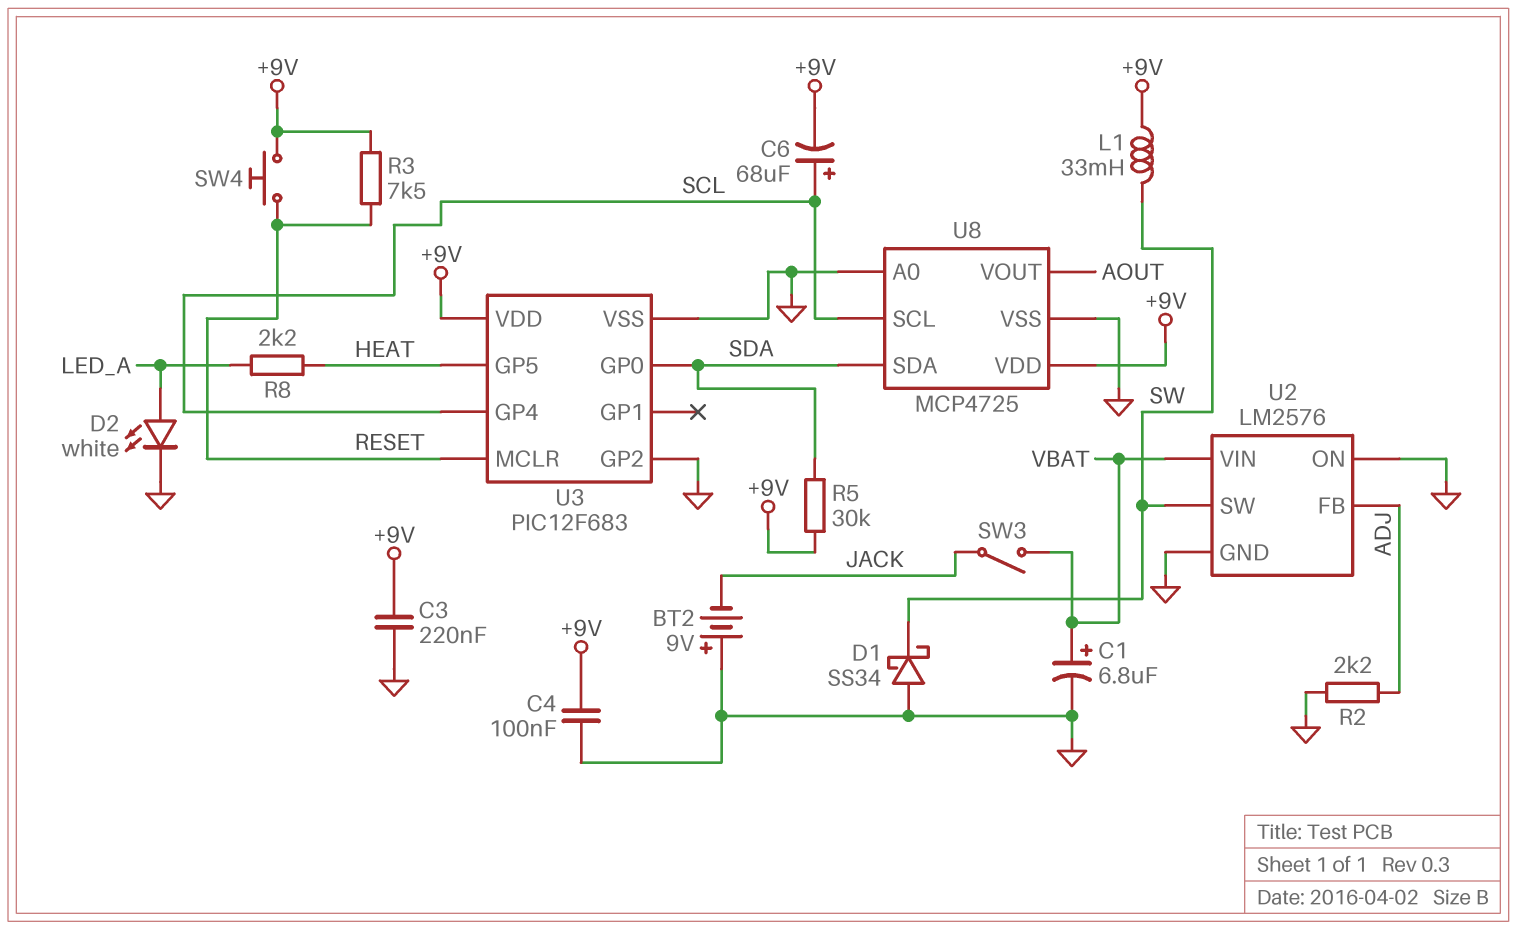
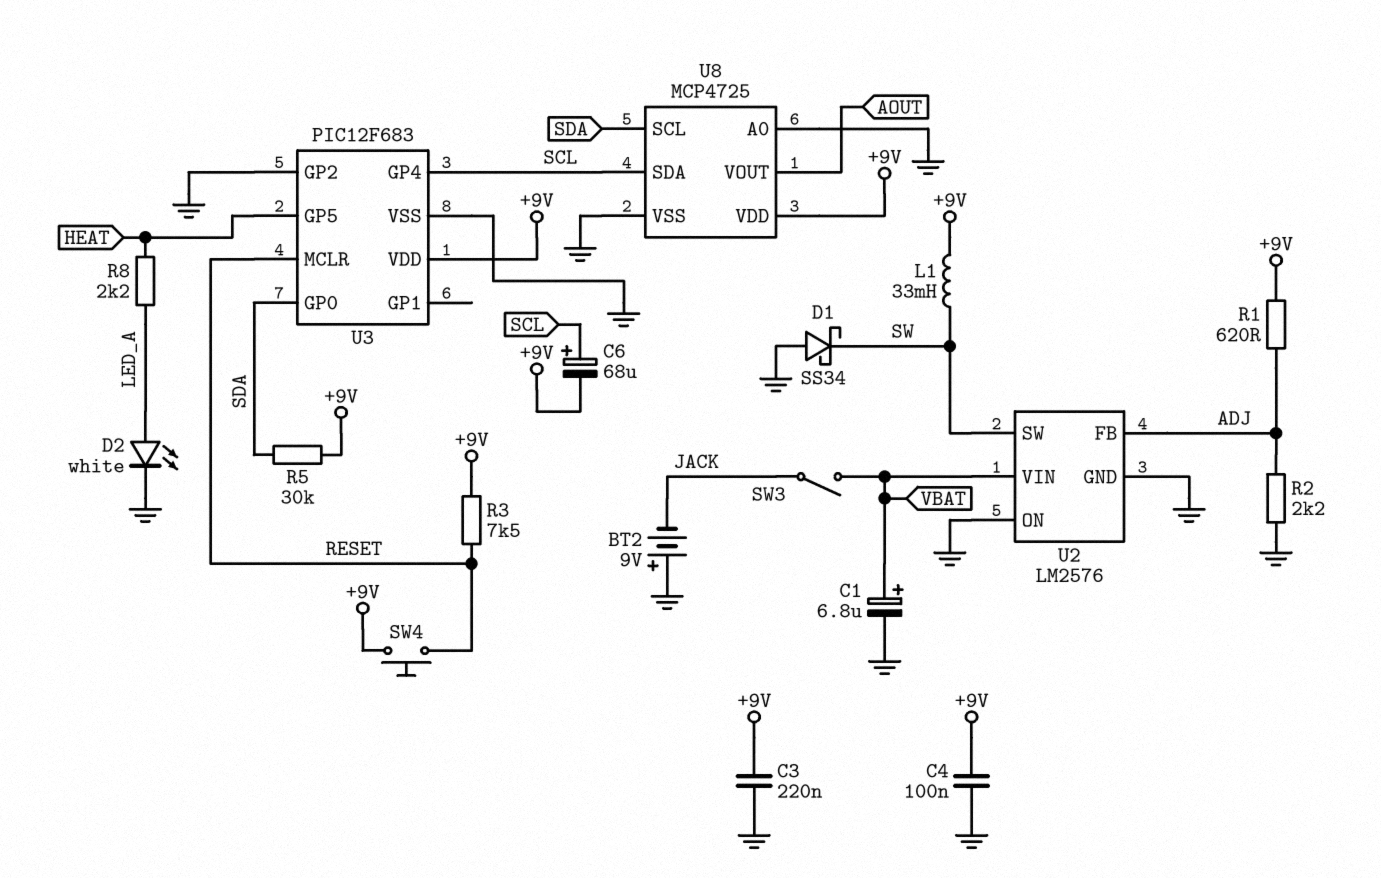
R1: none -> 620 (+9V, ADJ)
U8 pin SCL: SCL -> SDA
U8 pin SDA: SDA -> SCL

